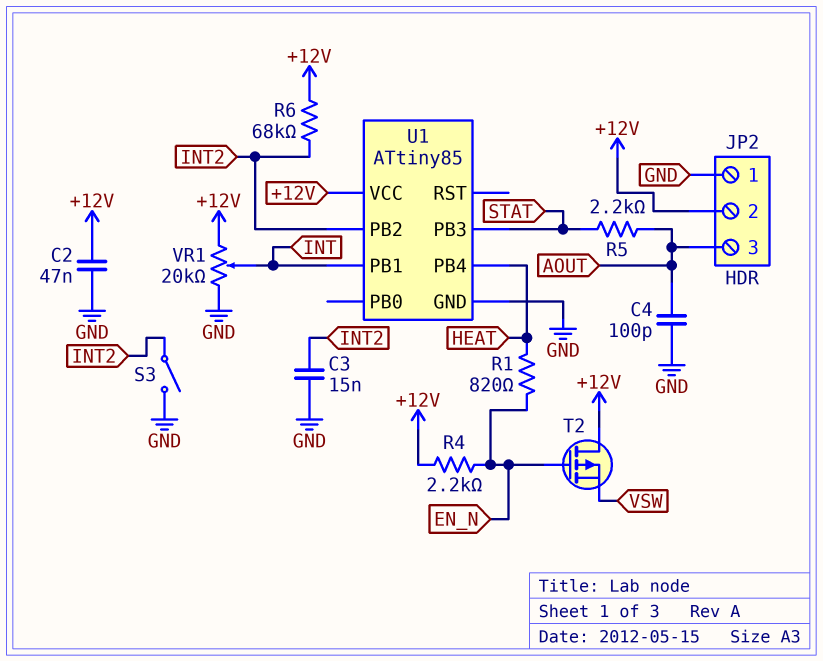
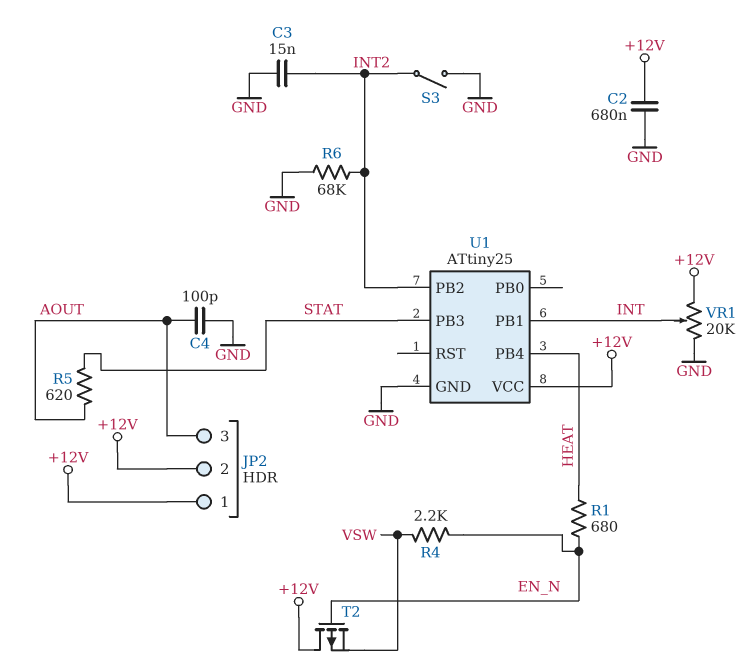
C2: 47nF (+12V, GND) -> 680nF (+12V, GND)
JP2 pin 1: GND -> +12V
R1: 820 (EN_N, HEAT) -> 680 (EN_N, HEAT)
R4: 2.2k (+12V, EN_N) -> 2.2k (EN_N, VSW)
R5: 2.2k (AOUT, STAT) -> 620 (AOUT, STAT)
R6: 68k (+12V, INT2) -> 68k (GND, INT2)
U1: ATtiny85 -> ATtiny25

